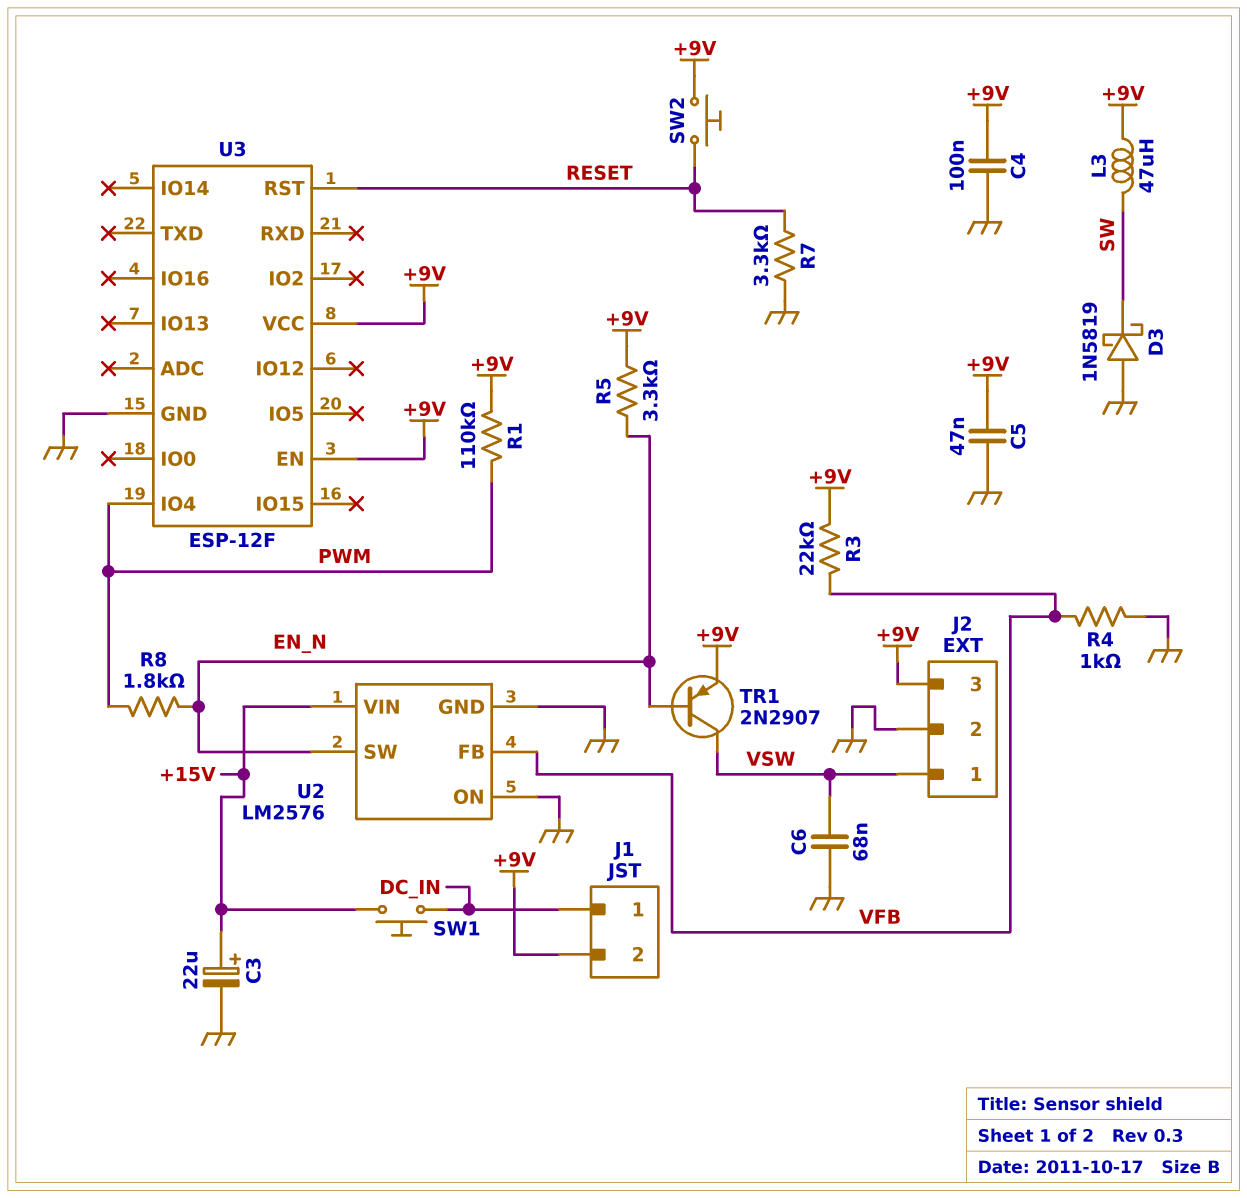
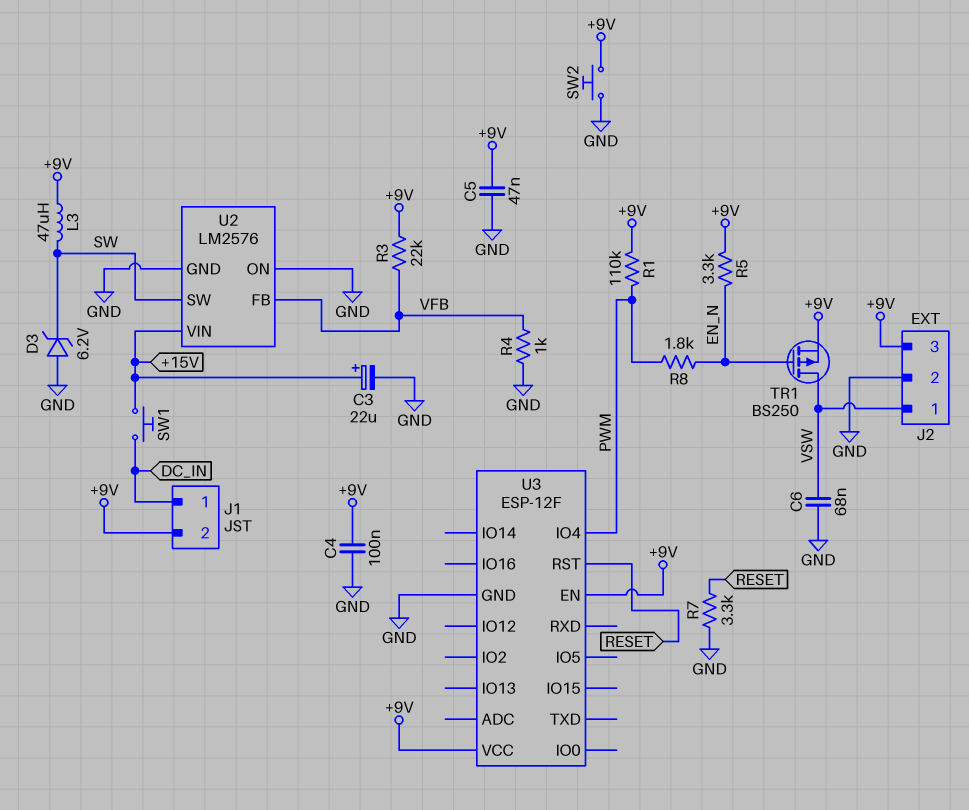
D3: schottky 1N5819 (A GND, K SW) -> zener 6.2V (A GND, K SW)
SW2: button (+9V, RESET) -> button (+9V, GND)
TR1: PNP 2N2907 (B EN_N, C VSW, E +9V) -> PMOS BS250 (G EN_N, D VSW, S +9V)
U2 pin SW: EN_N -> SW

